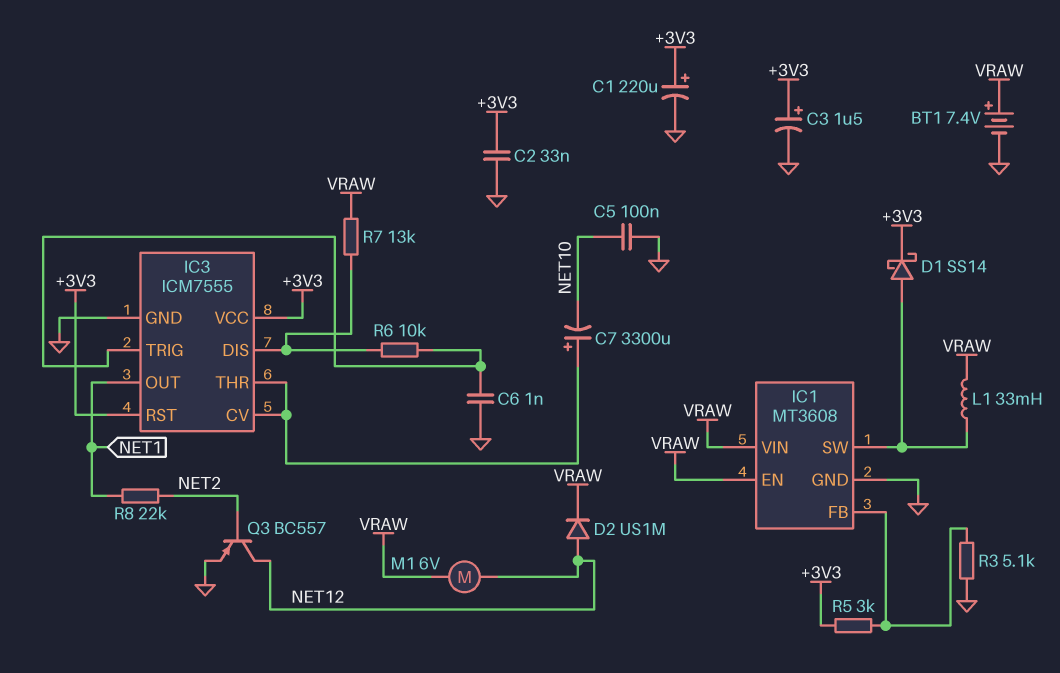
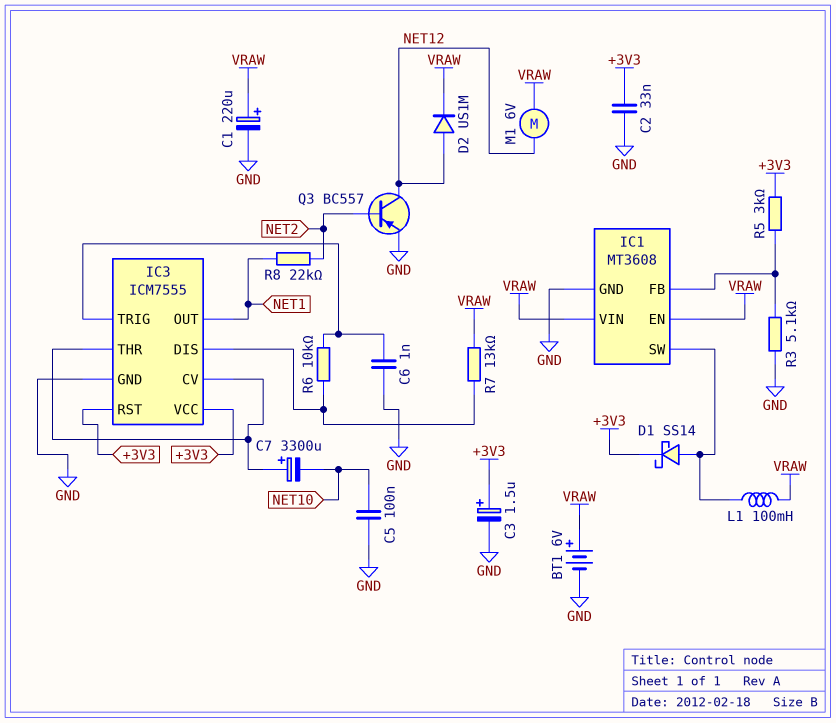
BT1: 7.4V (plus VRAW, minus GND) -> 6V (plus VRAW, minus GND)
C1: 220uF (plus +3V3, minus GND) -> 220uF (plus VRAW, minus GND)
L1: 33mH (IC1/SW, VRAW) -> 100mH (IC1/SW, VRAW)

